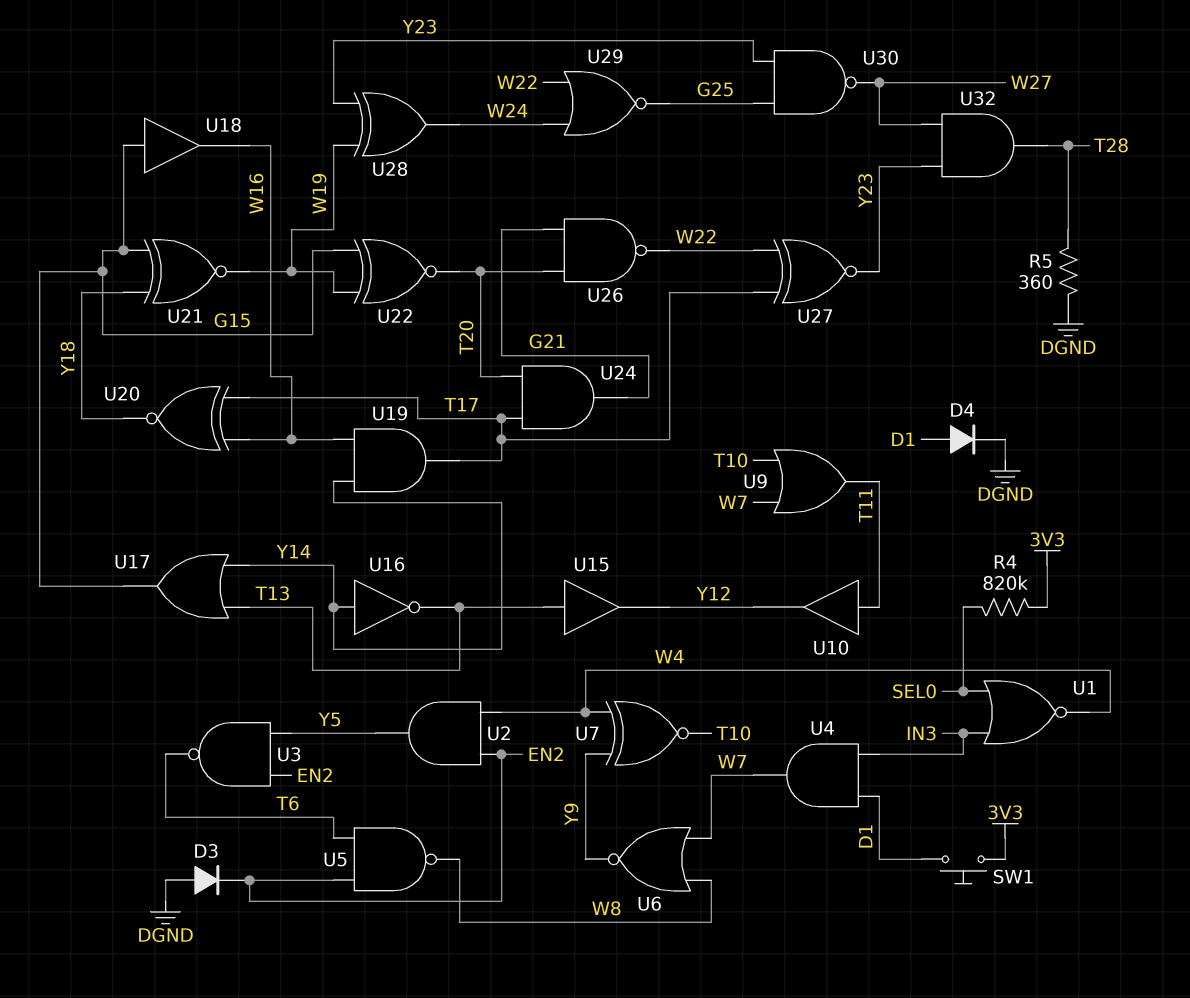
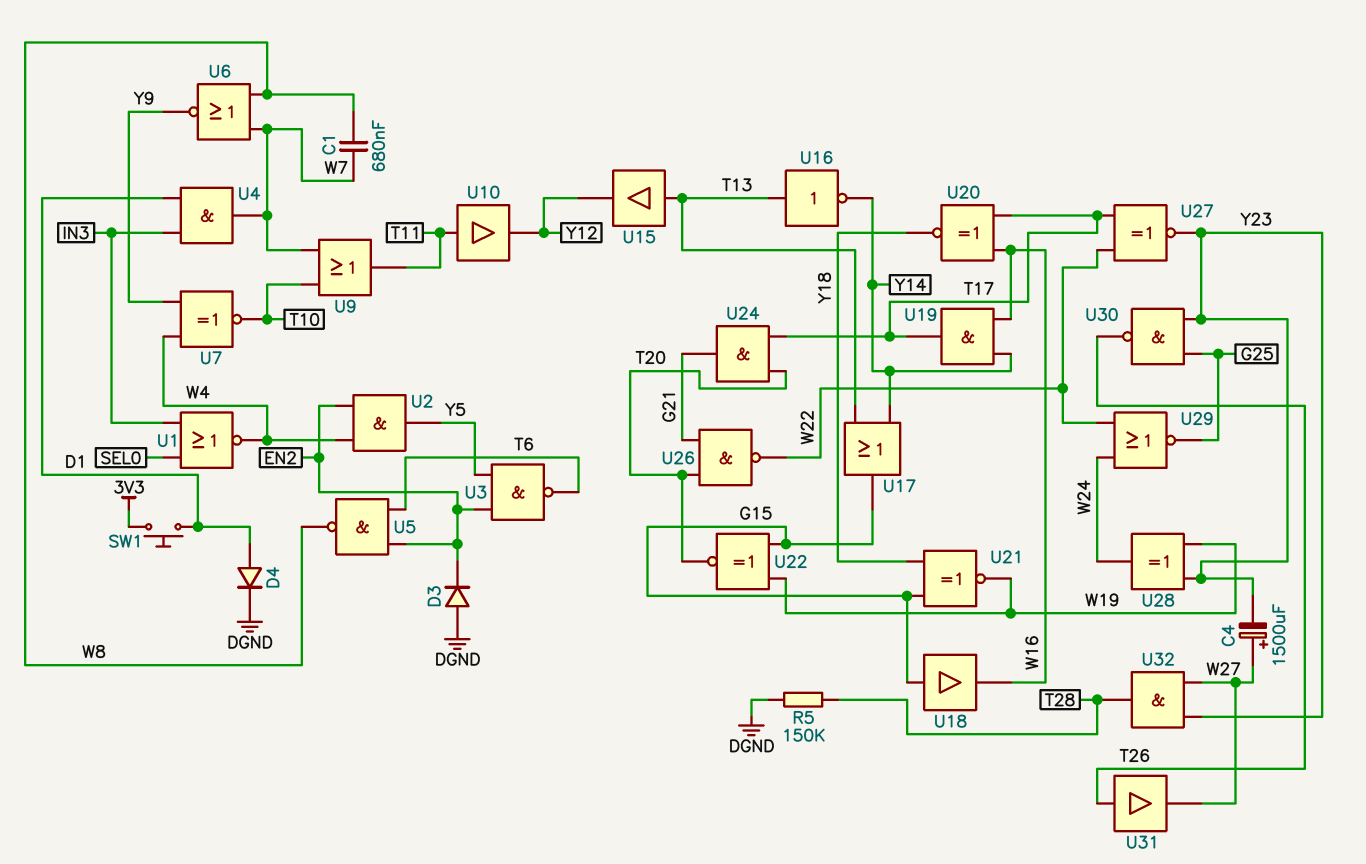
C1: none -> 680nF (W7, W8)
C4: none -> 1500uF (plus W27, minus Y23)
R4: 820k (3V3, SEL0) -> none
R5: 360 (DGND, T28) -> 150k (DGND, T28)
U16: NOT (in Y14, out T13) -> NOT (in T13, out Y14)
U30: NAND (in G25, in Y23, out W27) -> NAND (in G25, in Y23, out T26)
U31: none -> buffer (in T26, out W27)

